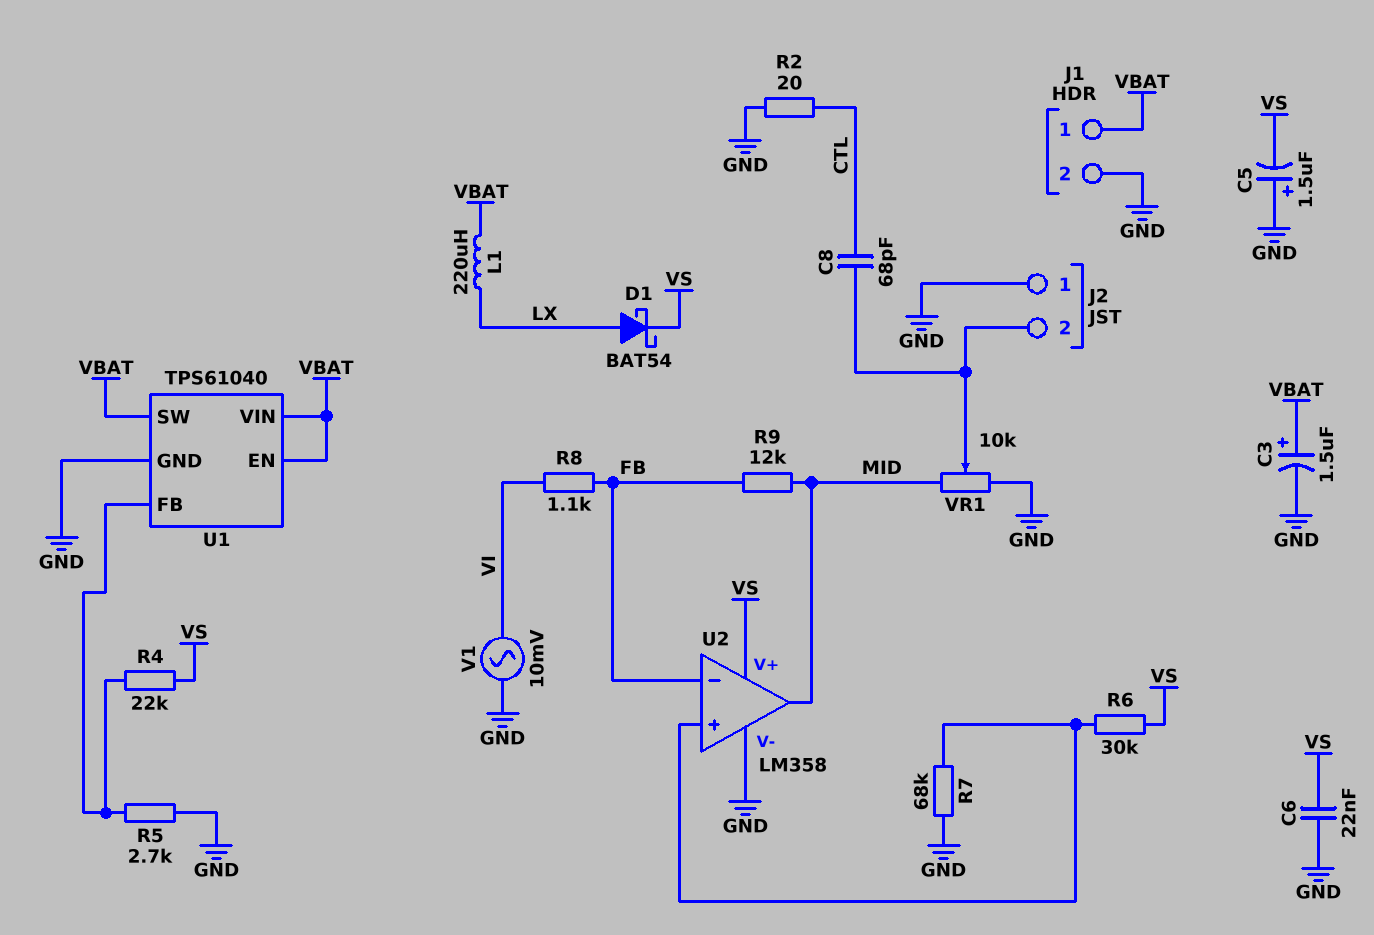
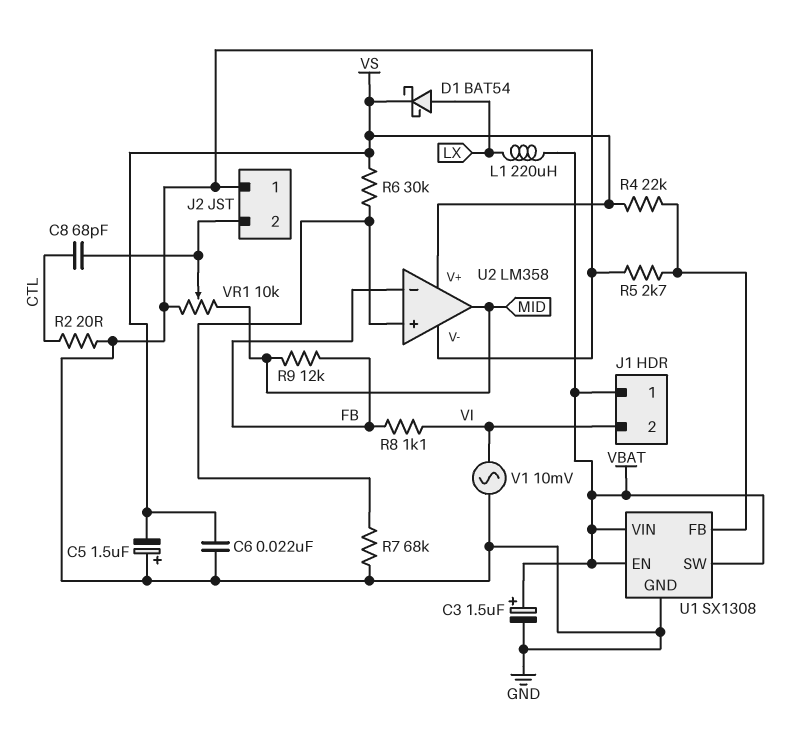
J1 pin 2: GND -> VI
U1: TPS61040 -> SX1308

